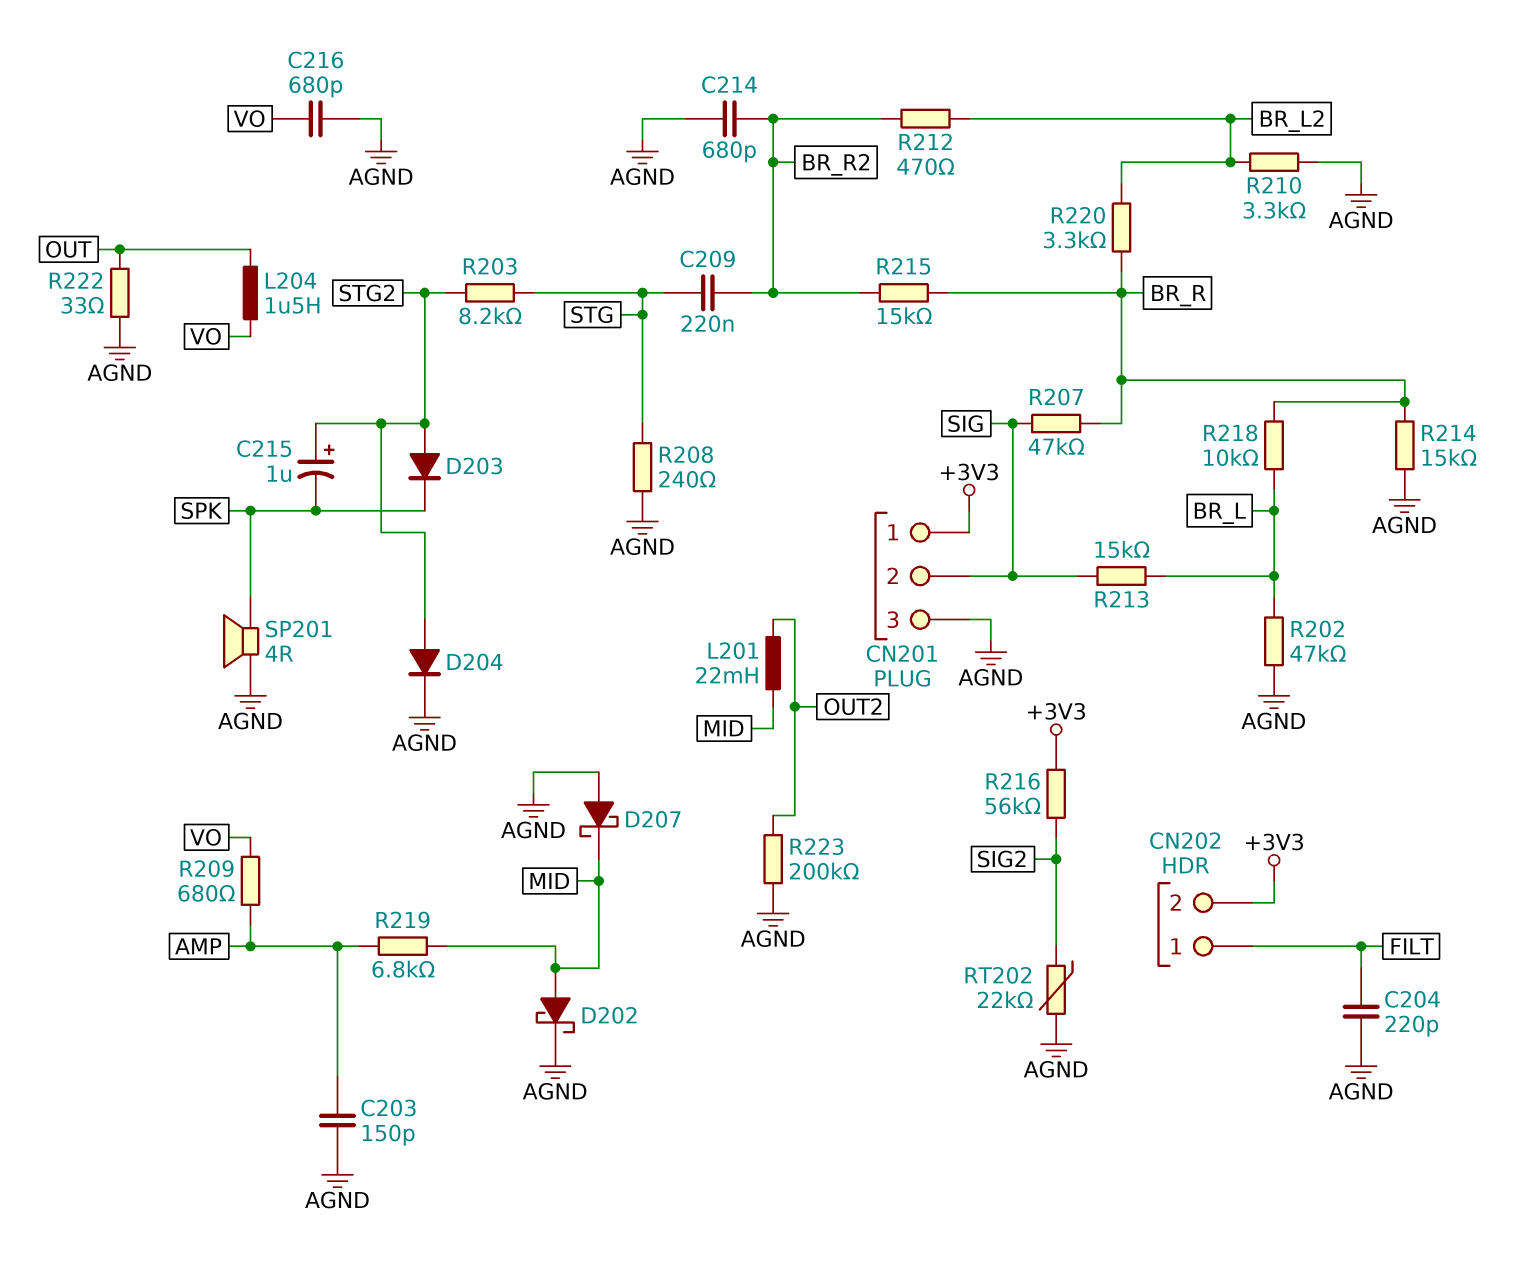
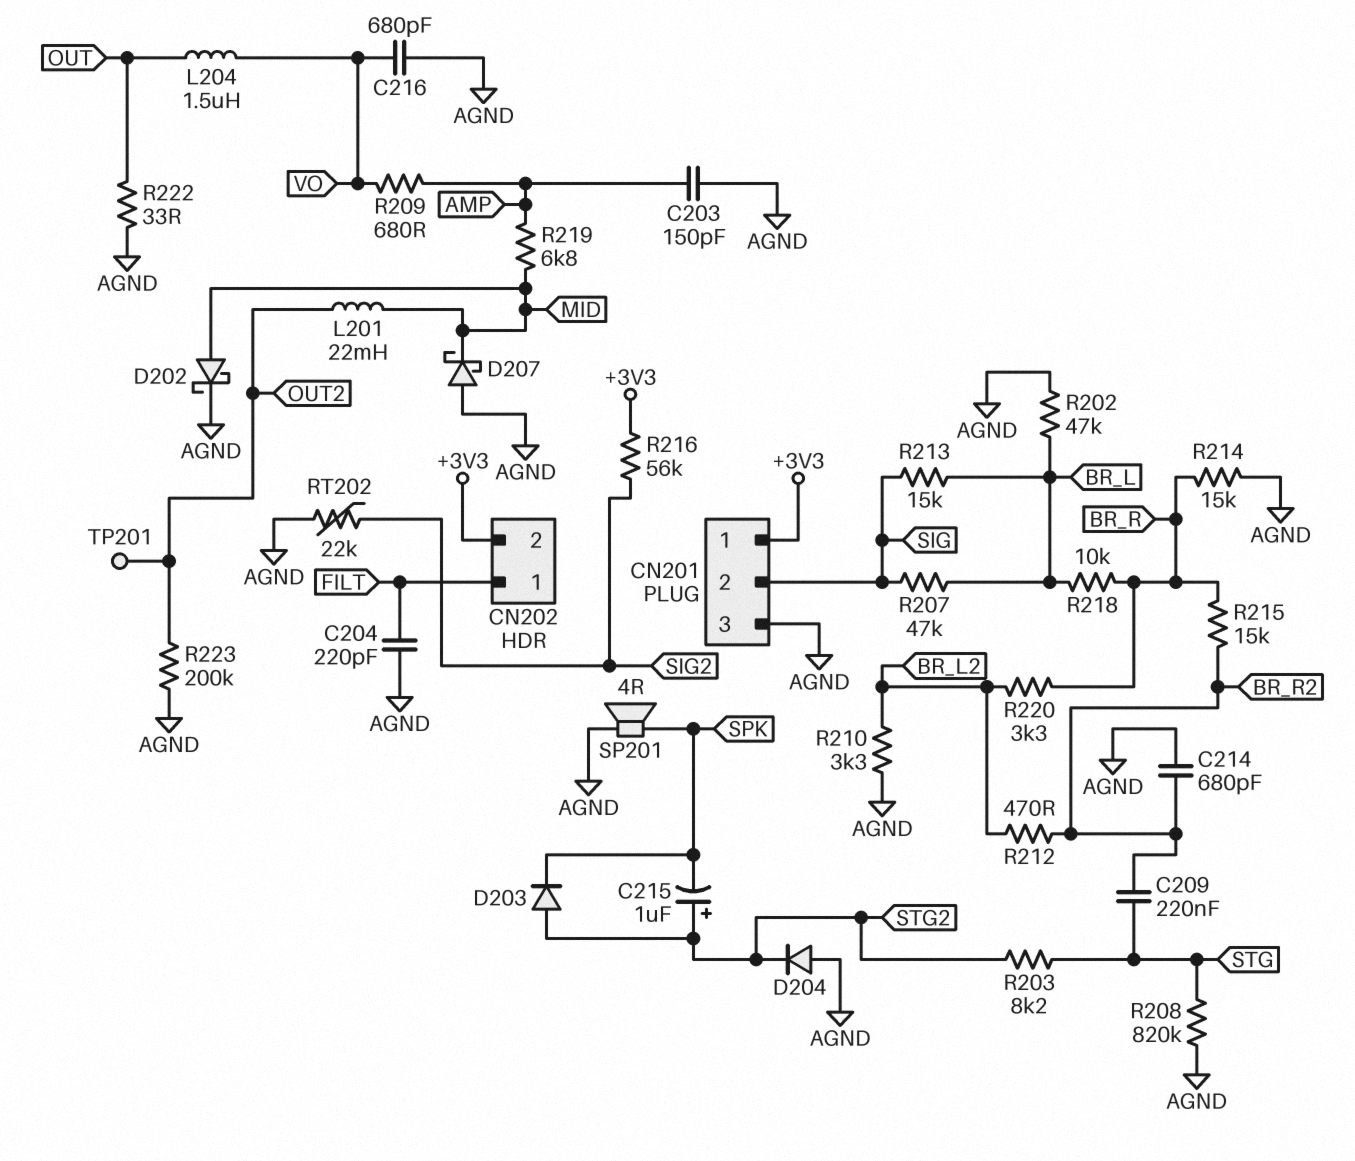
D204: diode (A STG2, K AGND) -> diode (A AGND, K STG2)
R207: 47k (BR_R, SIG) -> 47k (BR_L, SIG)
R208: 240 (AGND, STG) -> 820k (AGND, STG)
TP201: none -> test point (OUT2)

